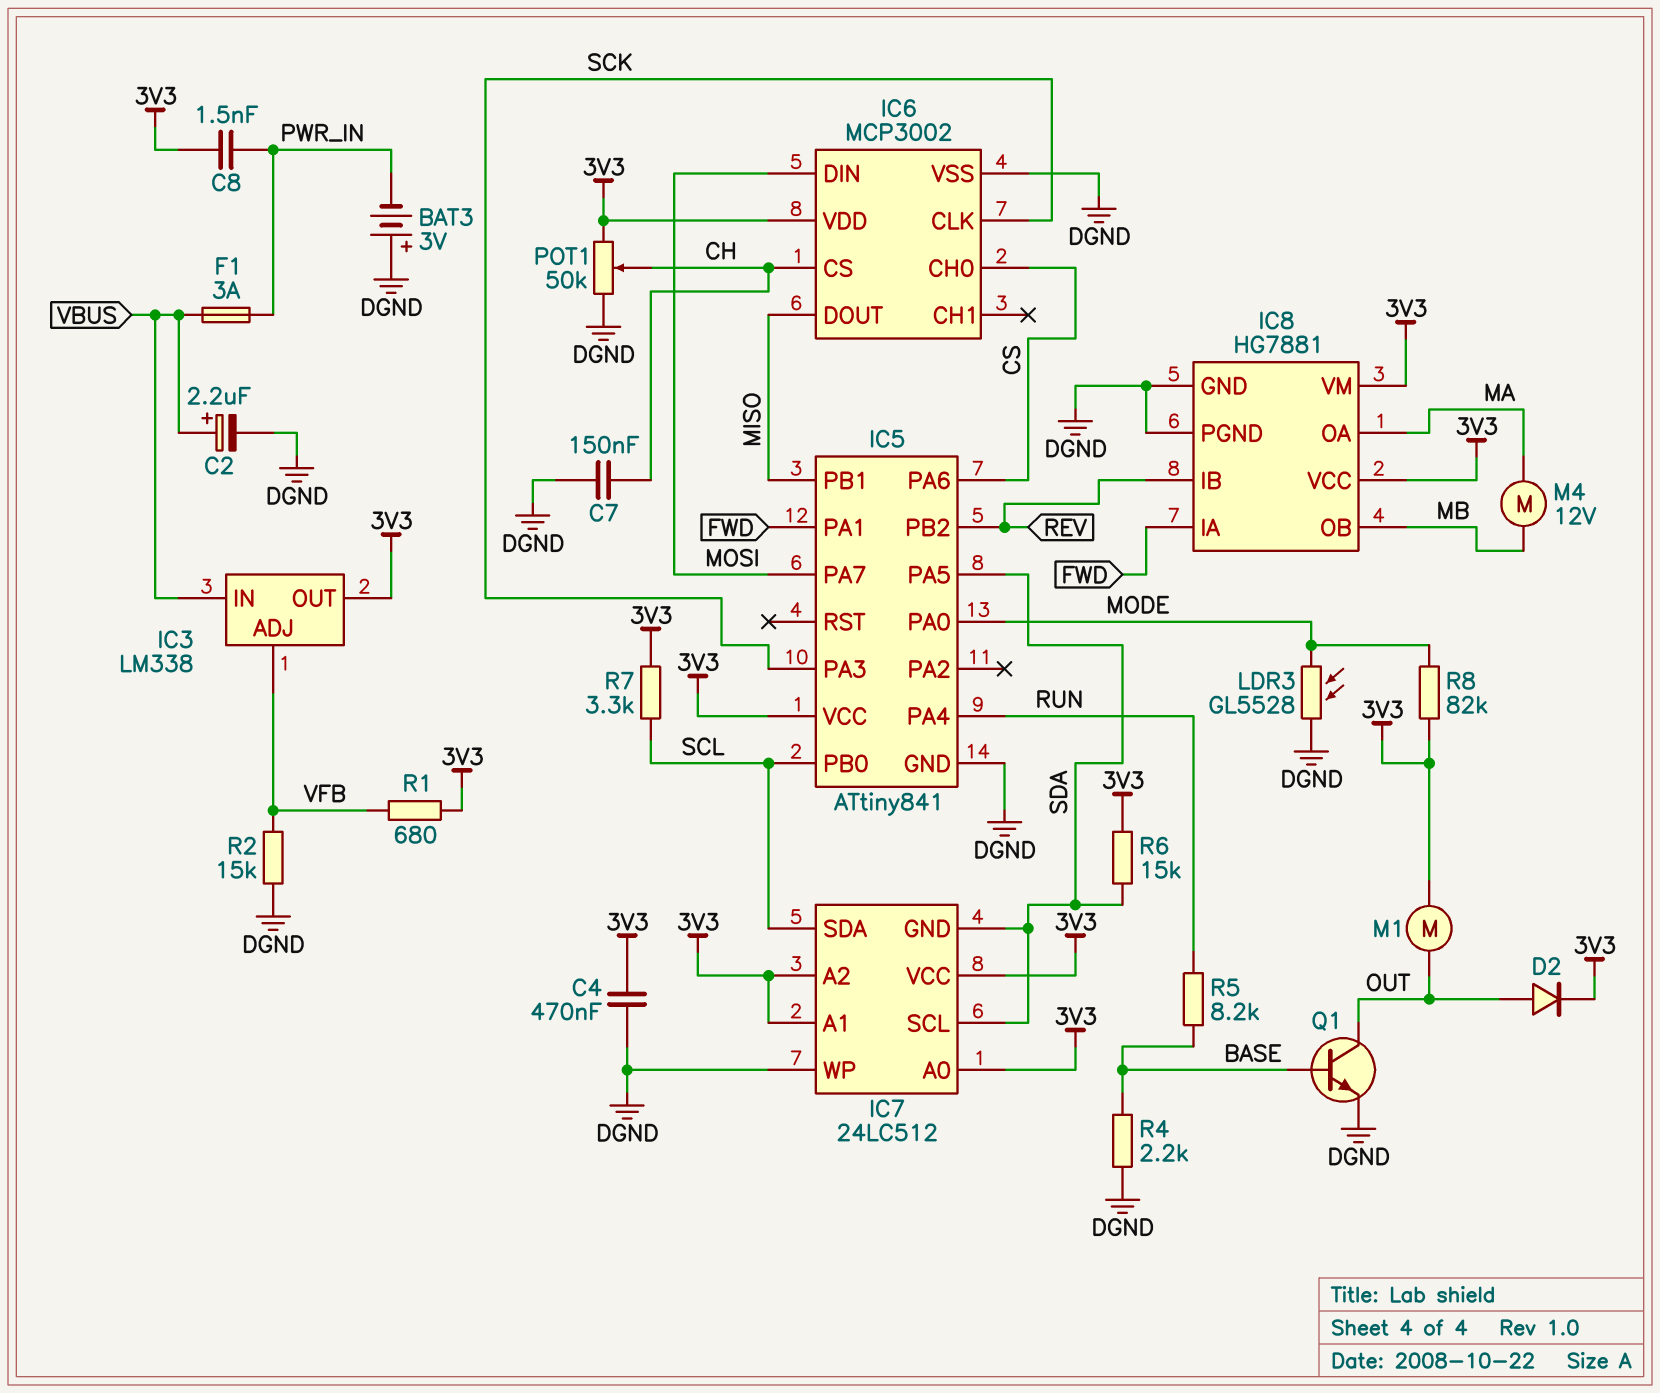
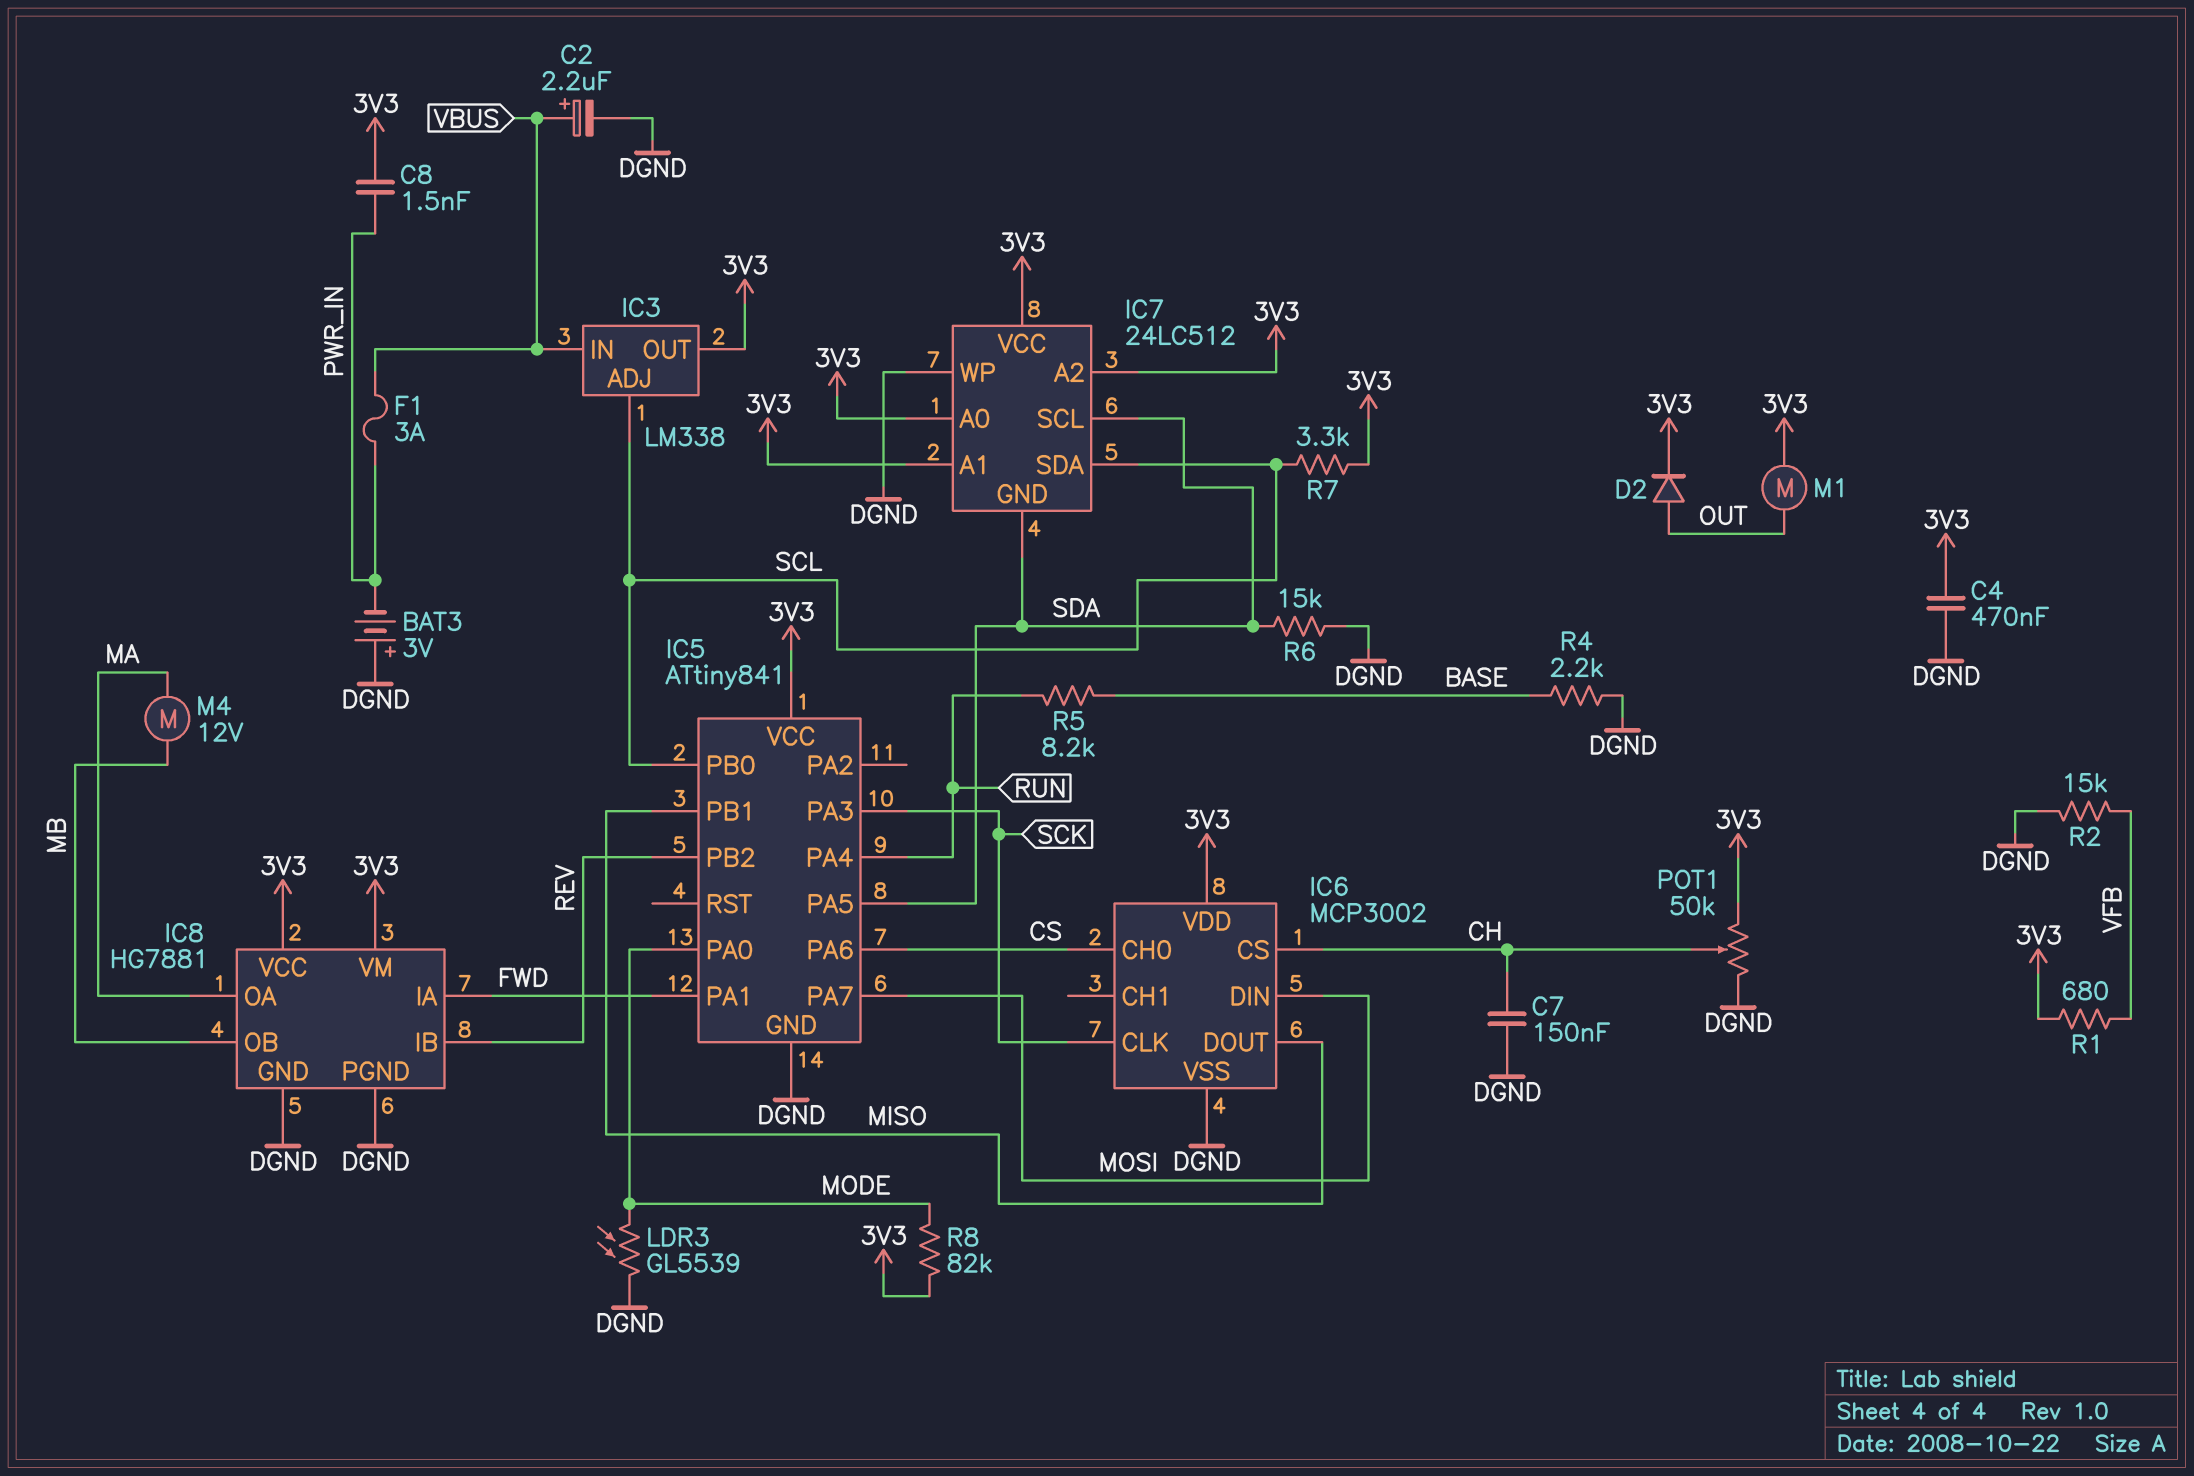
IC3 pin ADJ: VFB -> SCL
LDR3: GL5528 (DGND, MODE) -> GL5539 (DGND, MODE)
Q1: NPN (B BASE, C OUT, E DGND) -> none
R6: 15k (3V3, SDA) -> 15k (DGND, SDA)

